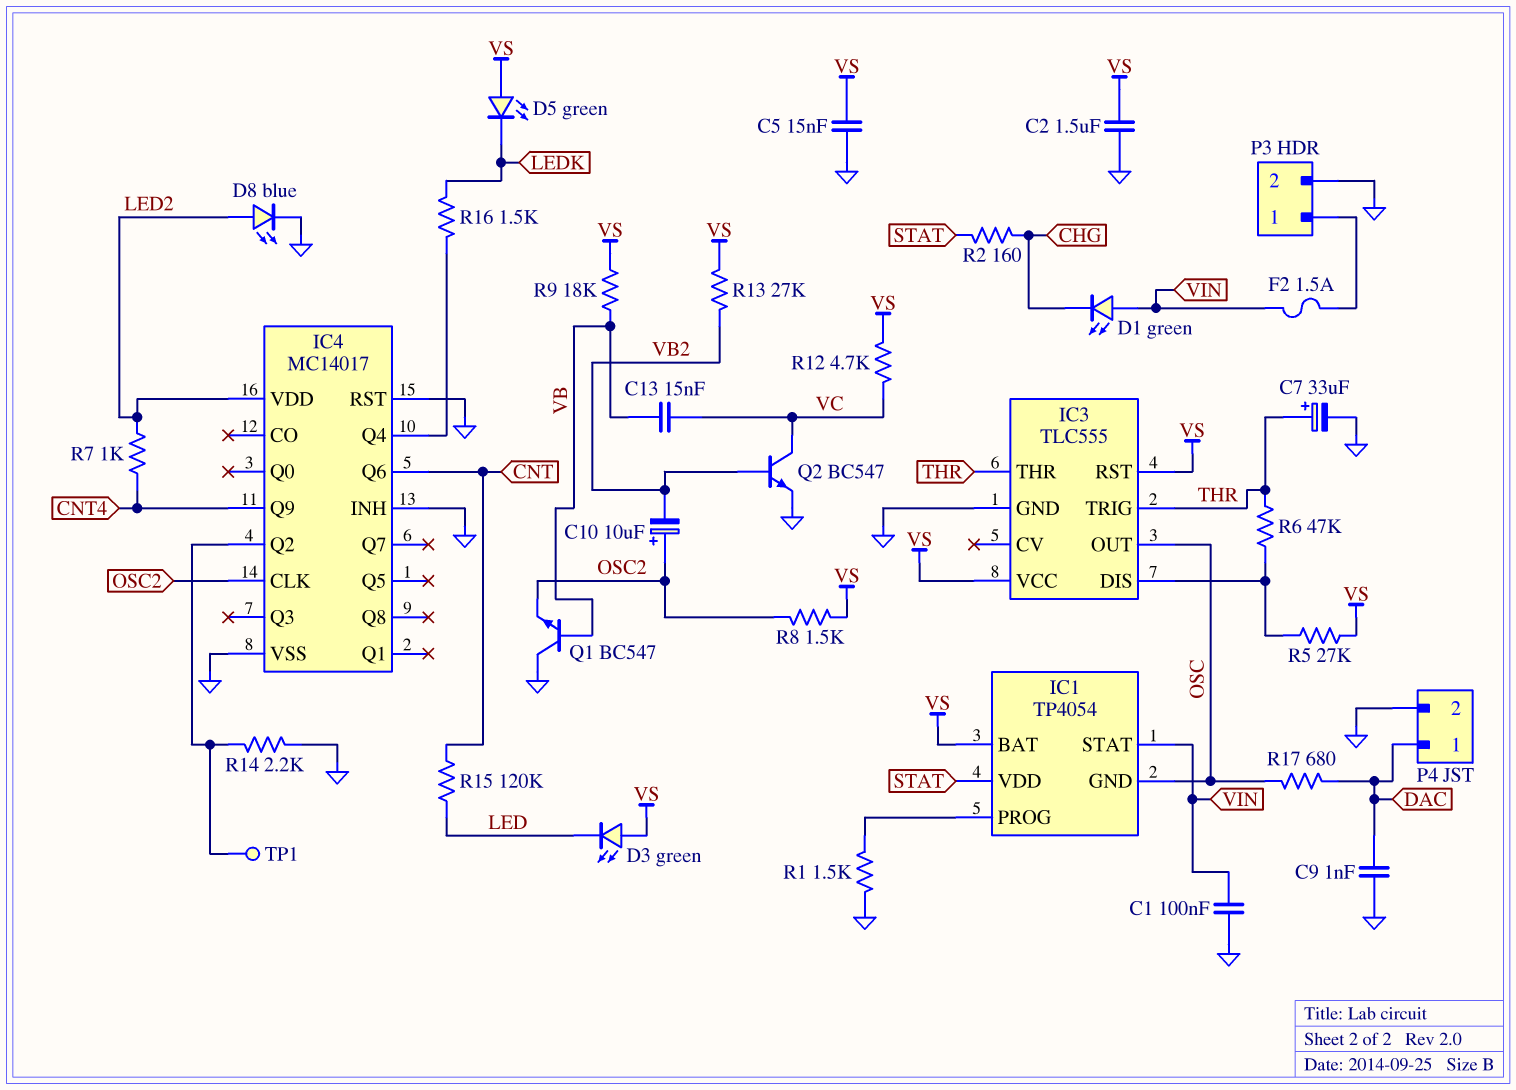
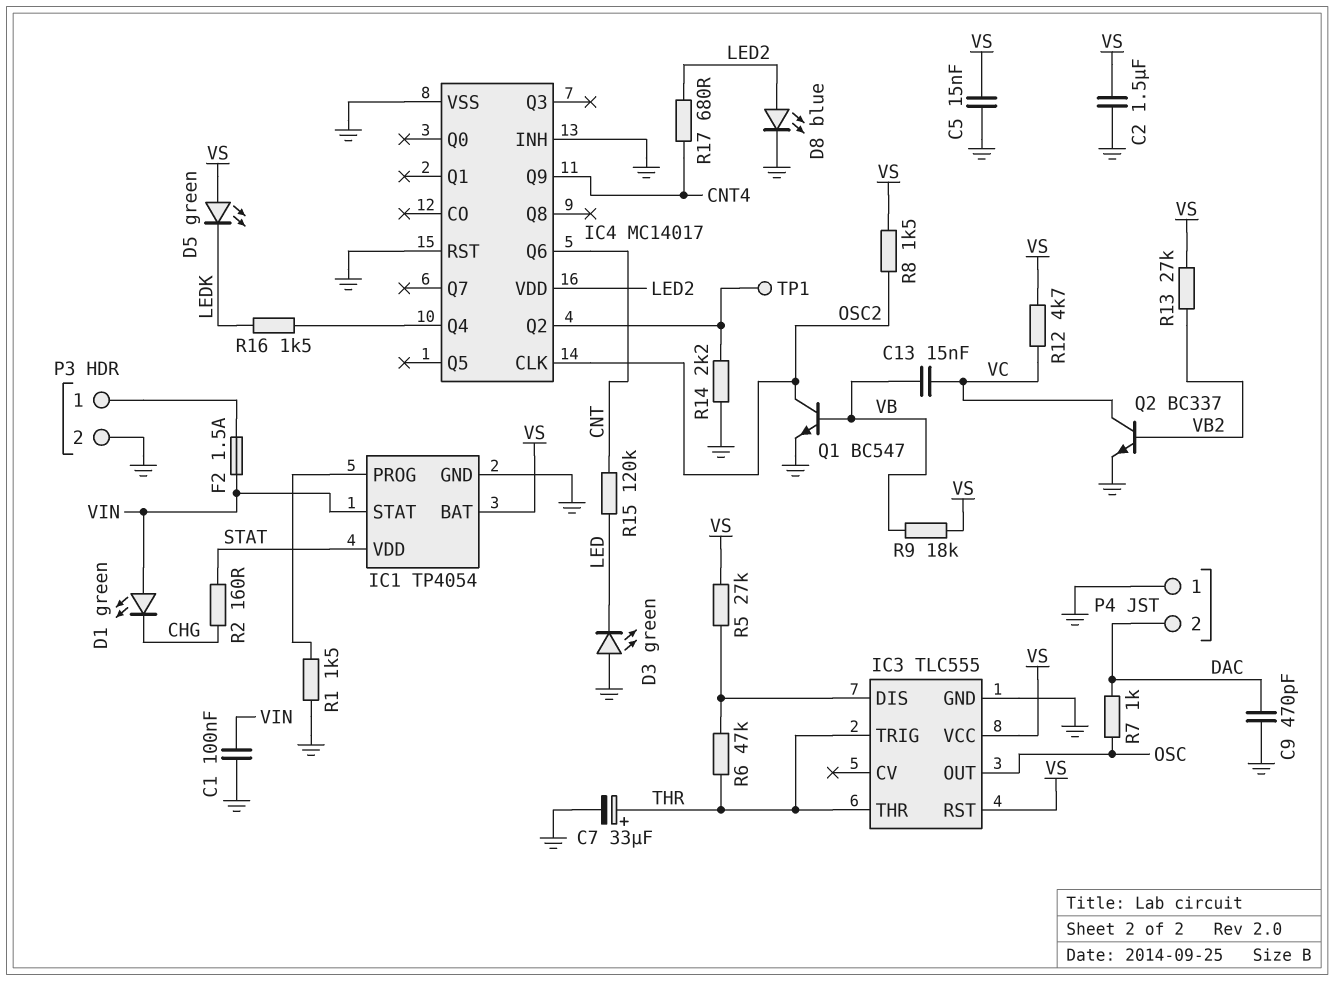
C9: 1nF (DAC, GND) -> 470pF (DAC, GND)
C10: 10uF (plus OSC2, minus VB2) -> none
D3: LED green (A VS, K LED) -> LED green (A GND, K LED)
IC1 pin GND: OSC -> GND
P4 pin 1: DAC -> GND
P4 pin 2: GND -> DAC
Q1: NPN BC547 (B VB, C GND, E OSC2) -> NPN BC547 (B VB, C OSC2, E GND)
Q2: NPN BC547 (B VB2, C VC, E GND) -> NPN BC337 (B VB2, C VC, E GND)
R7: 1k (CNT4, LED2) -> 1k (DAC, OSC)
R17: 680 (DAC, OSC) -> 680 (CNT4, LED2)

